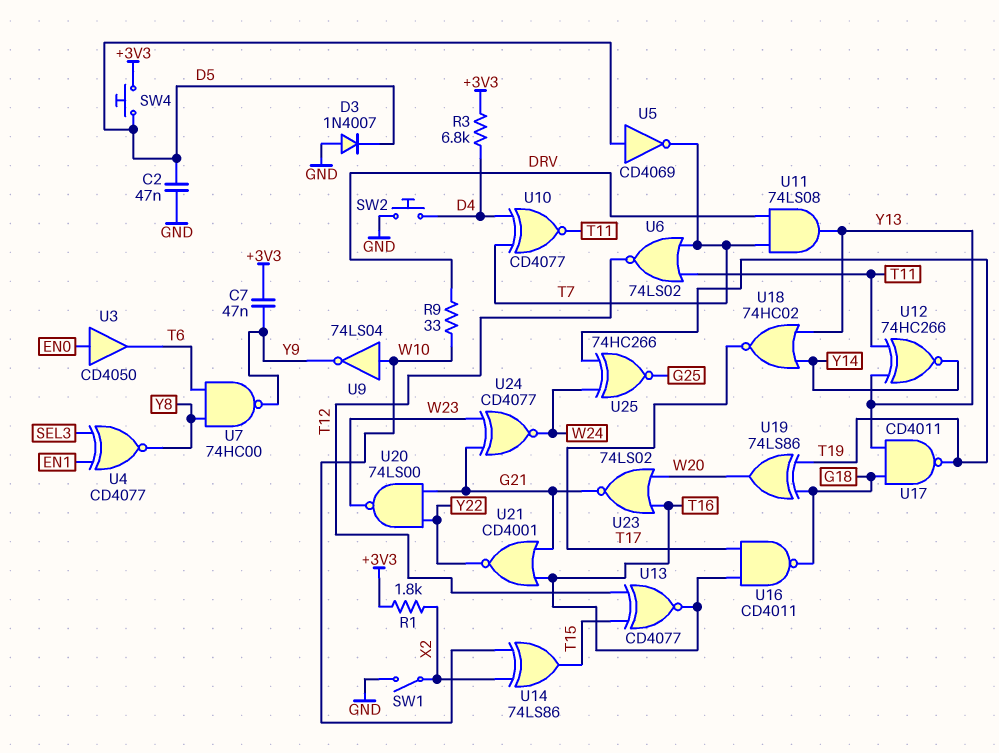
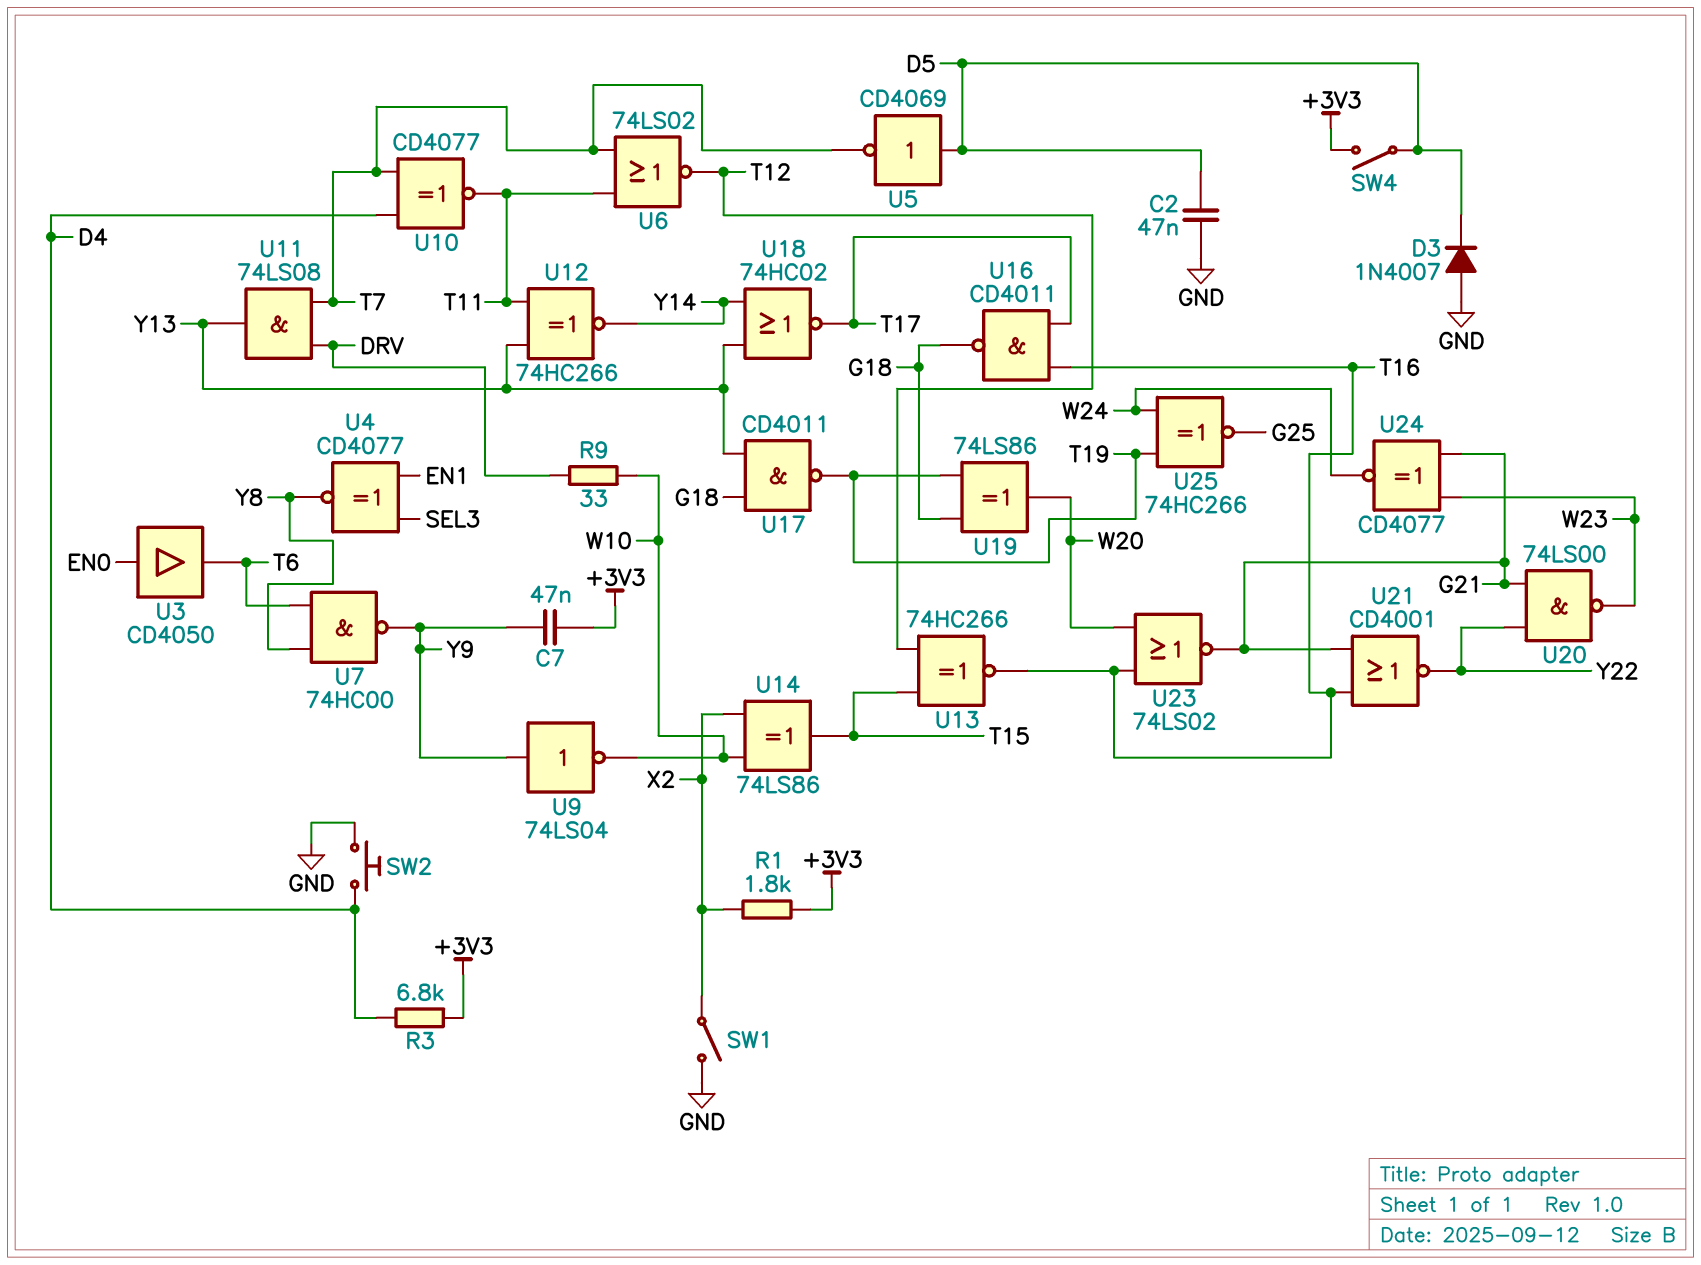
SW4: button (+3V3, D5) -> switch (+3V3, D5)
U9: NOT 74LS04 (in W10, out Y9) -> NOT 74LS04 (in Y9, out W10)
U13: XNOR CD4077 (in T12, in T15, out T16) -> XNOR 74HC266 (in T12, in T15, out T16)

